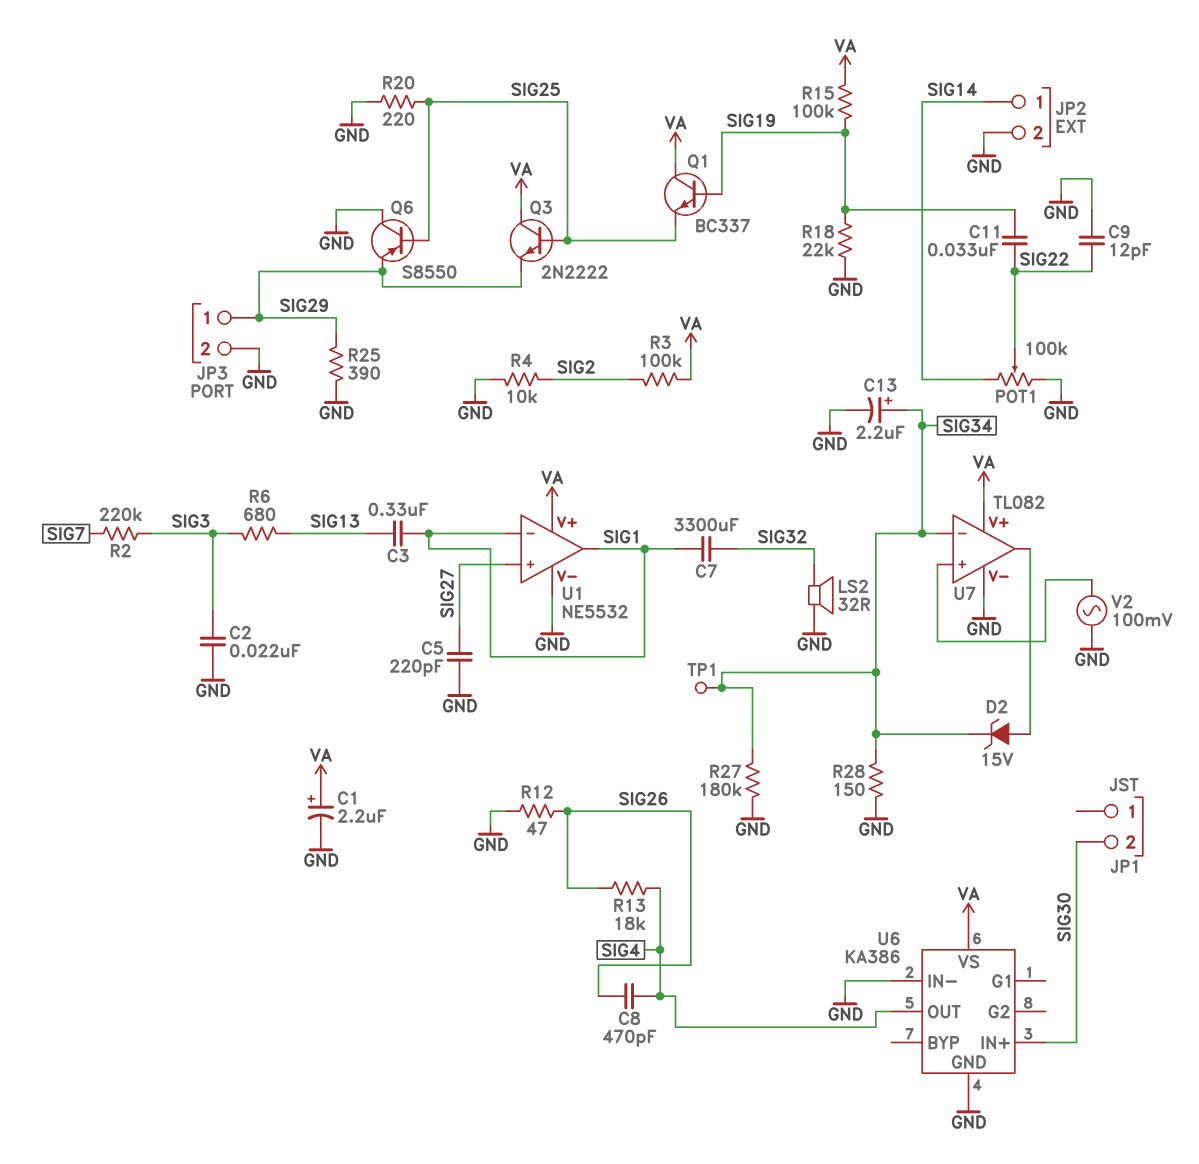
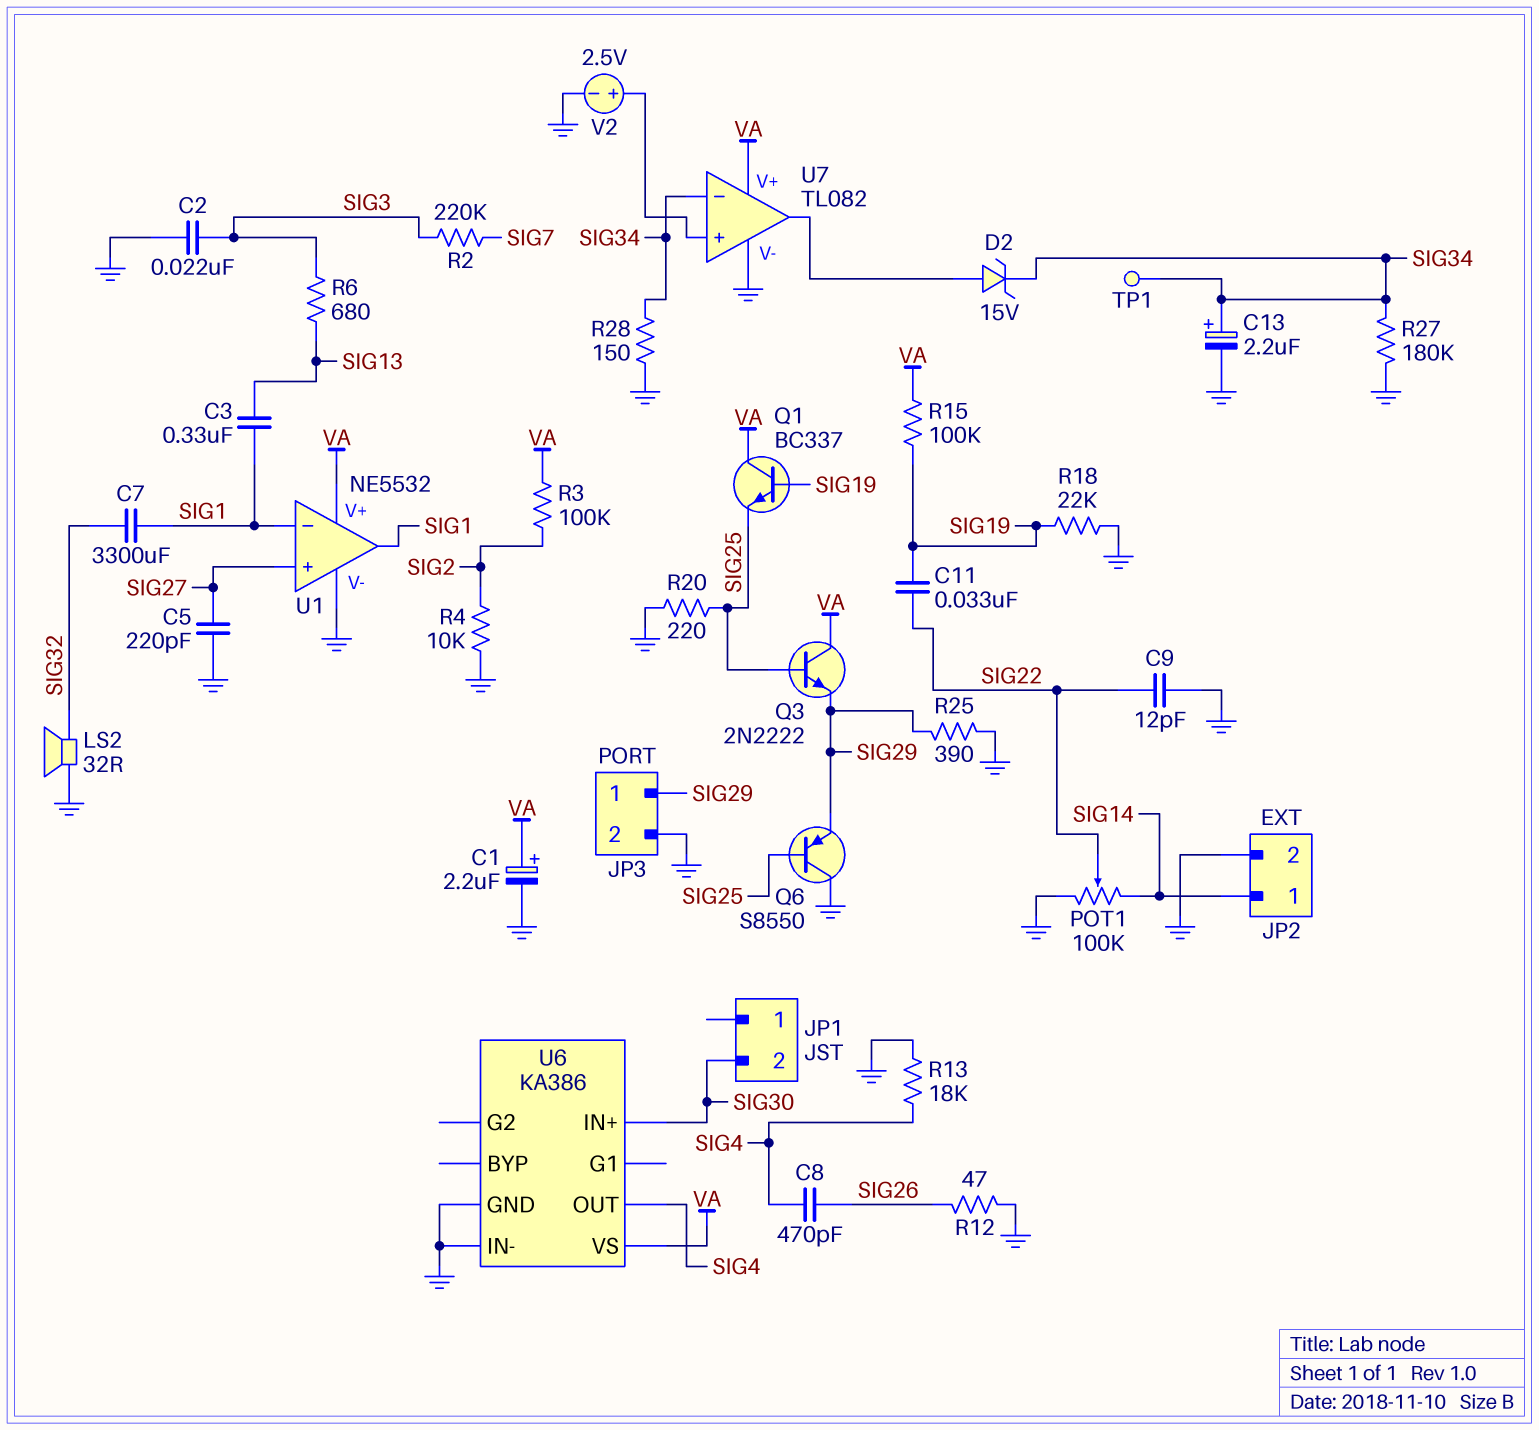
R13: 18k (SIG4, SIG26) -> 18k (GND, SIG4)
V2: AC 100mV (GND, U7/in+) -> 2.5V (plus U7/in+, minus GND)

